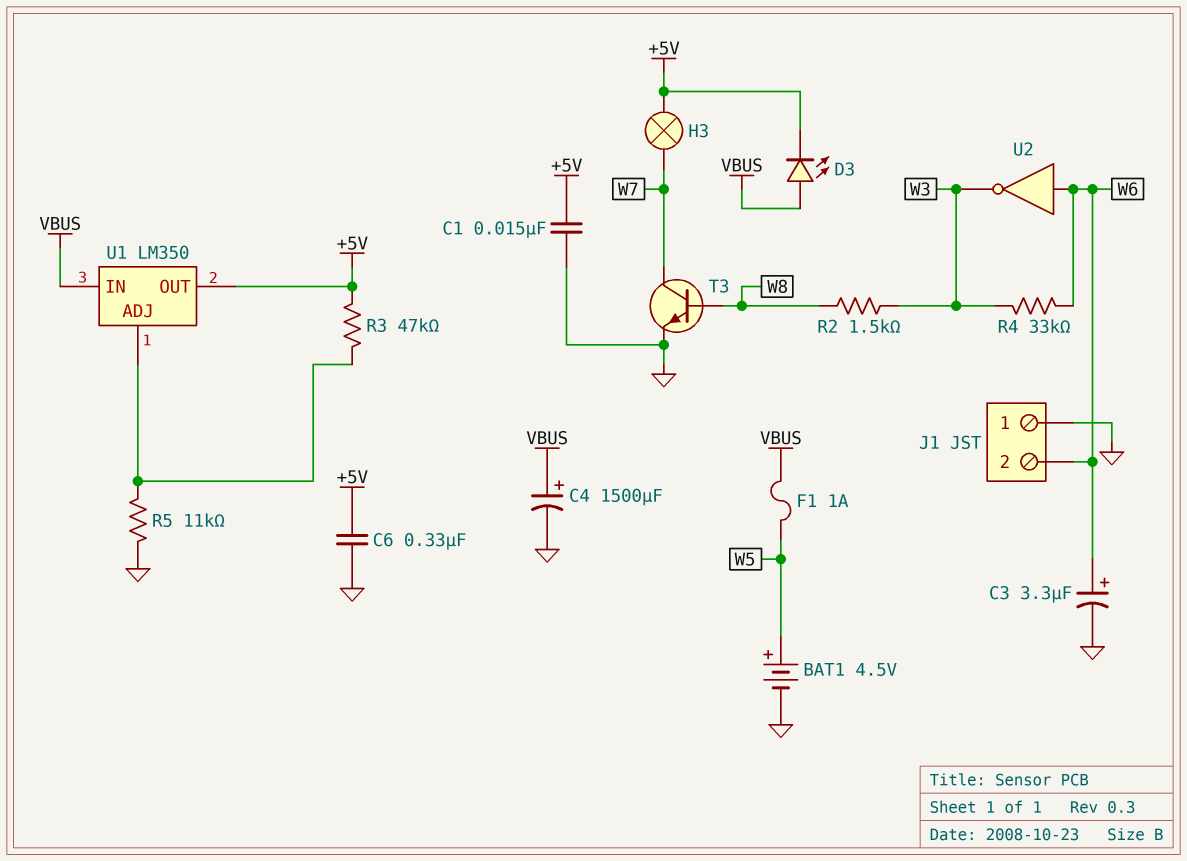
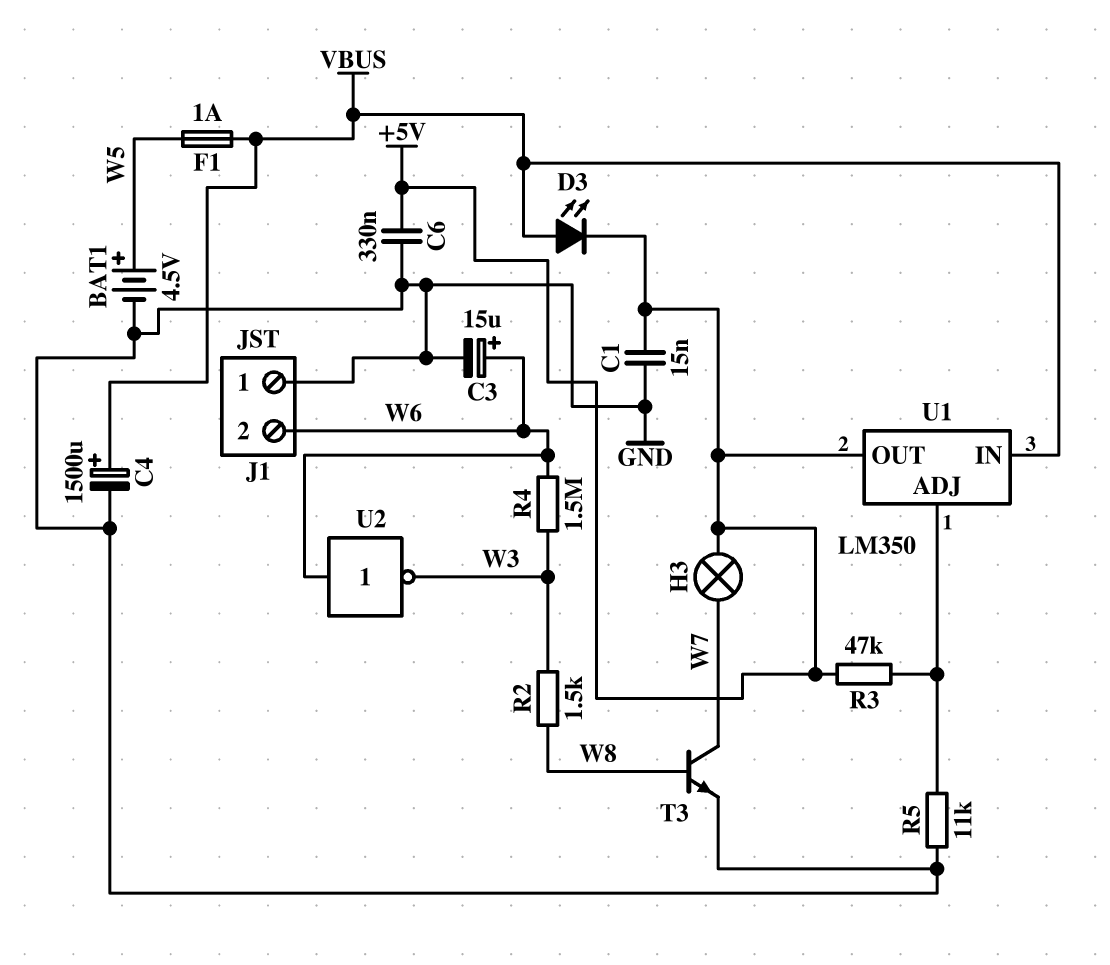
C3: 3.3uF (plus W6, minus GND) -> 15uF (plus W6, minus GND)
R4: 33k (W3, W6) -> 1.5M (W3, W6)

